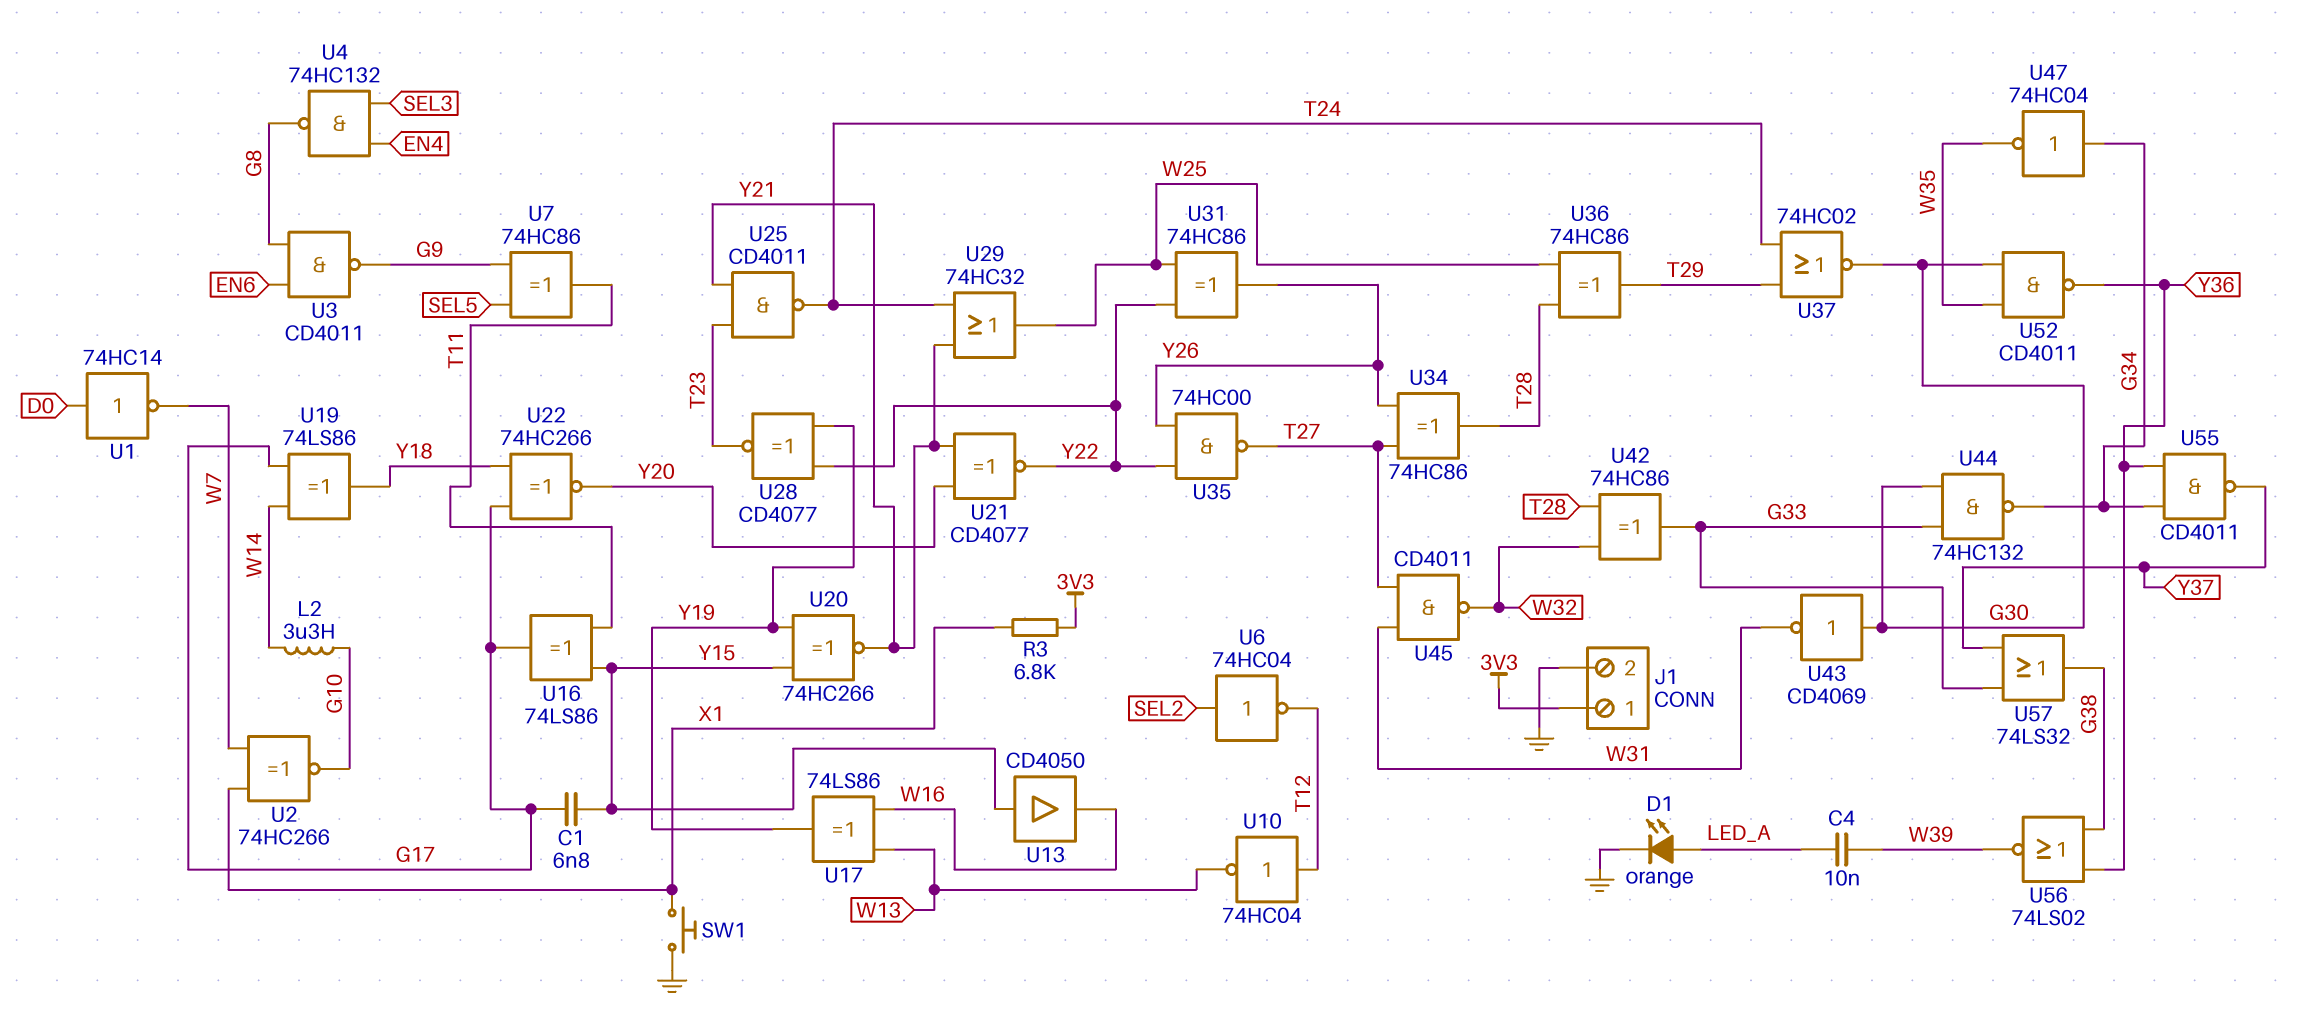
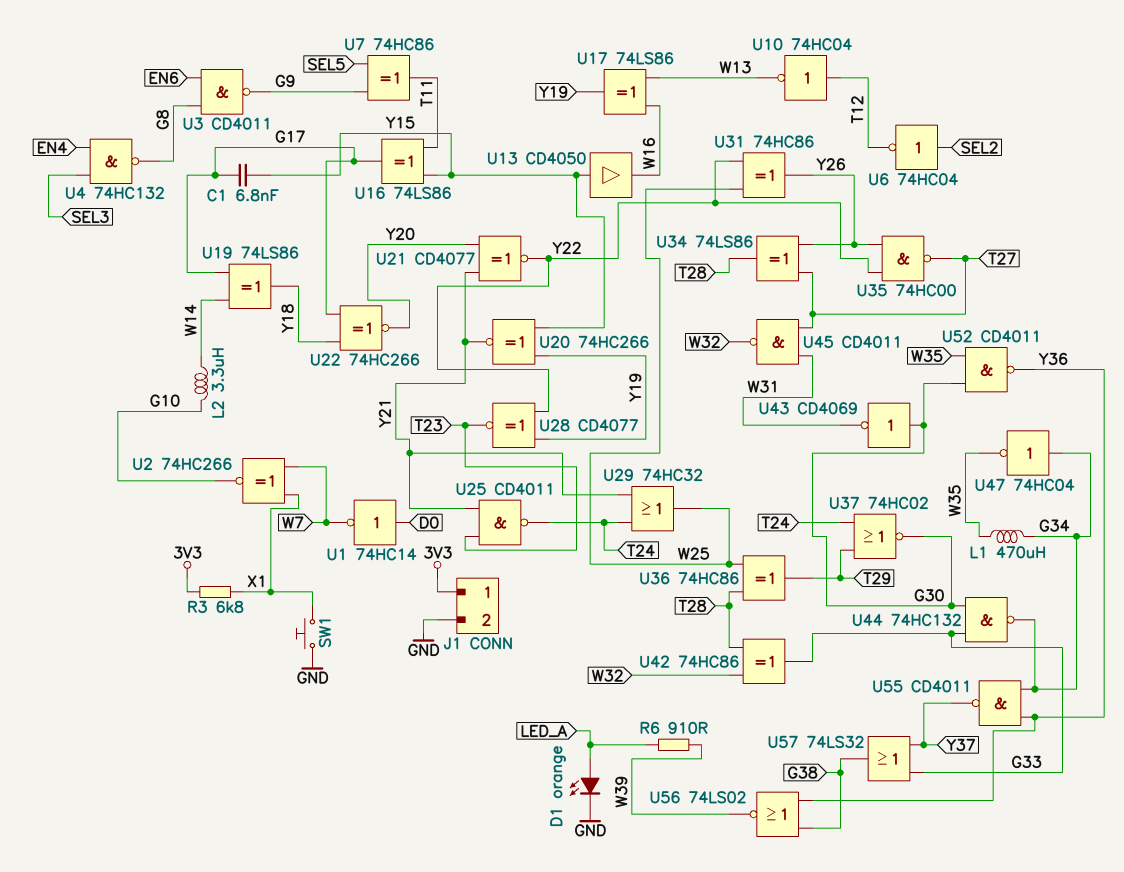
C4: 10nF (LED_A, W39) -> none
L1: none -> 470uH (G34, W35)
R6: none -> 910 (LED_A, W39)
U34: XOR 74HC86 (in T27, in Y26, out T28) -> XOR 74LS86 (in T27, in Y26, out T28)

